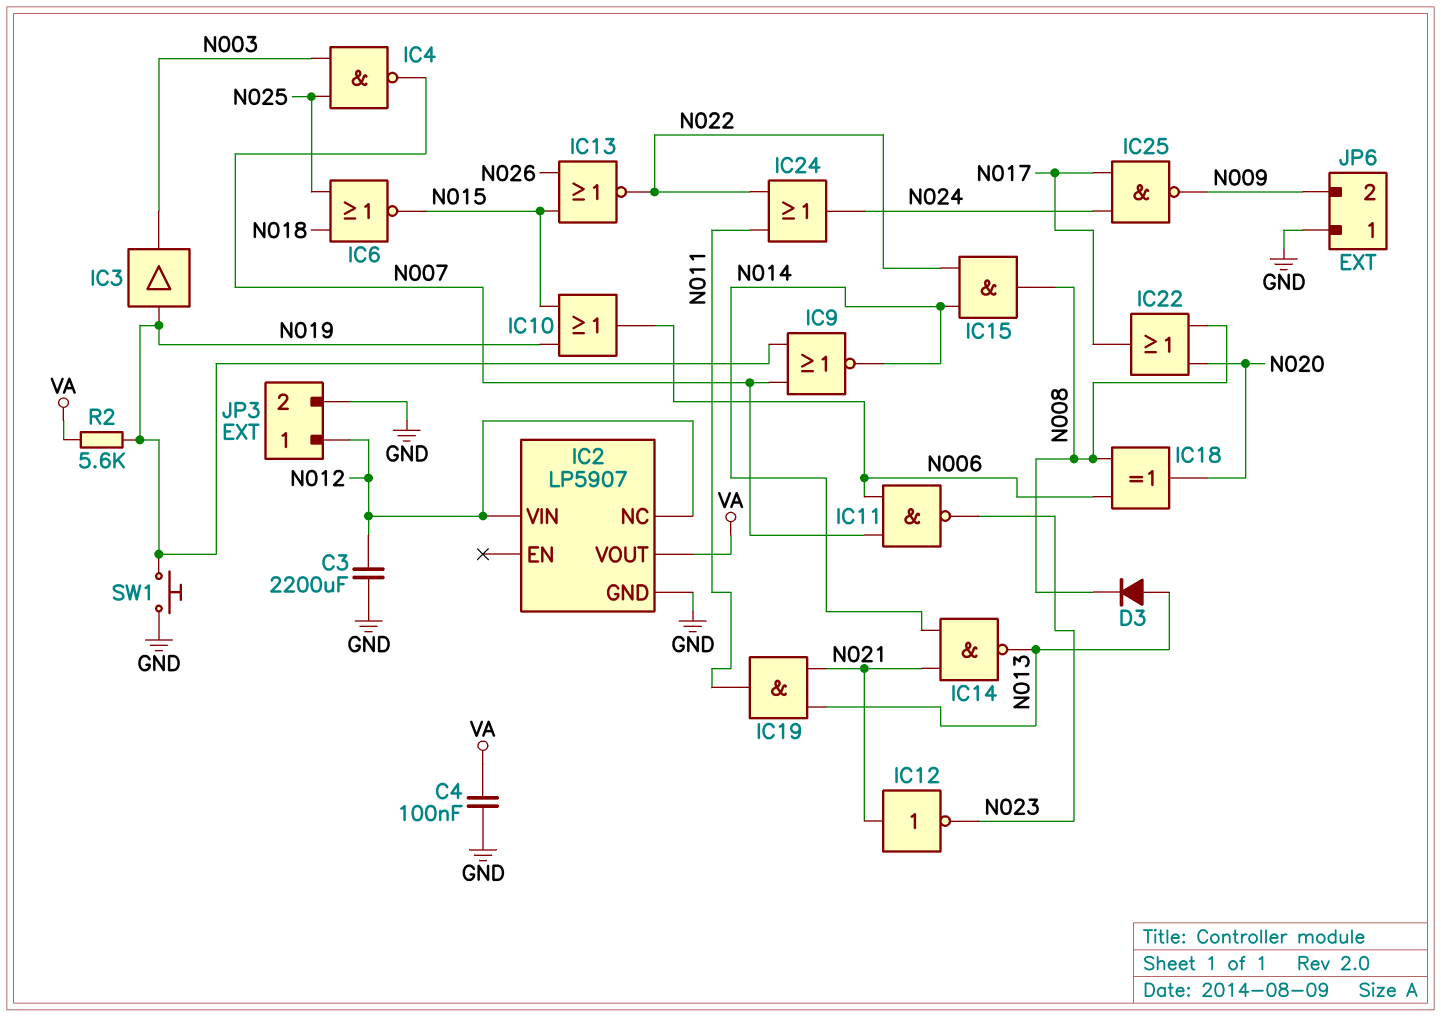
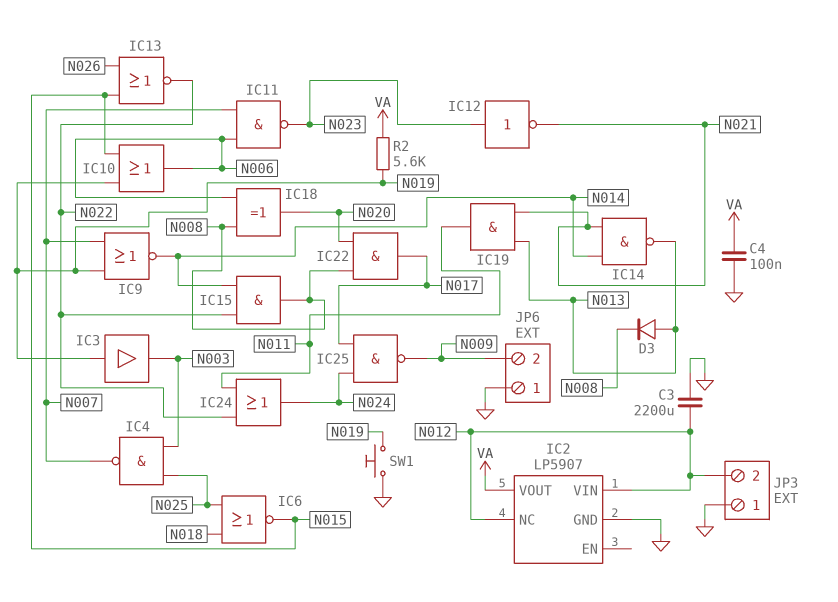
IC12: NOT (in N021, out N023) -> NOT (in N023, out N021)
IC22: OR (in N008, in N020, out N017) -> AND (in N008, in N020, out N017)
JP3 pin 1: N012 -> GND
JP3 pin 2: GND -> N012

